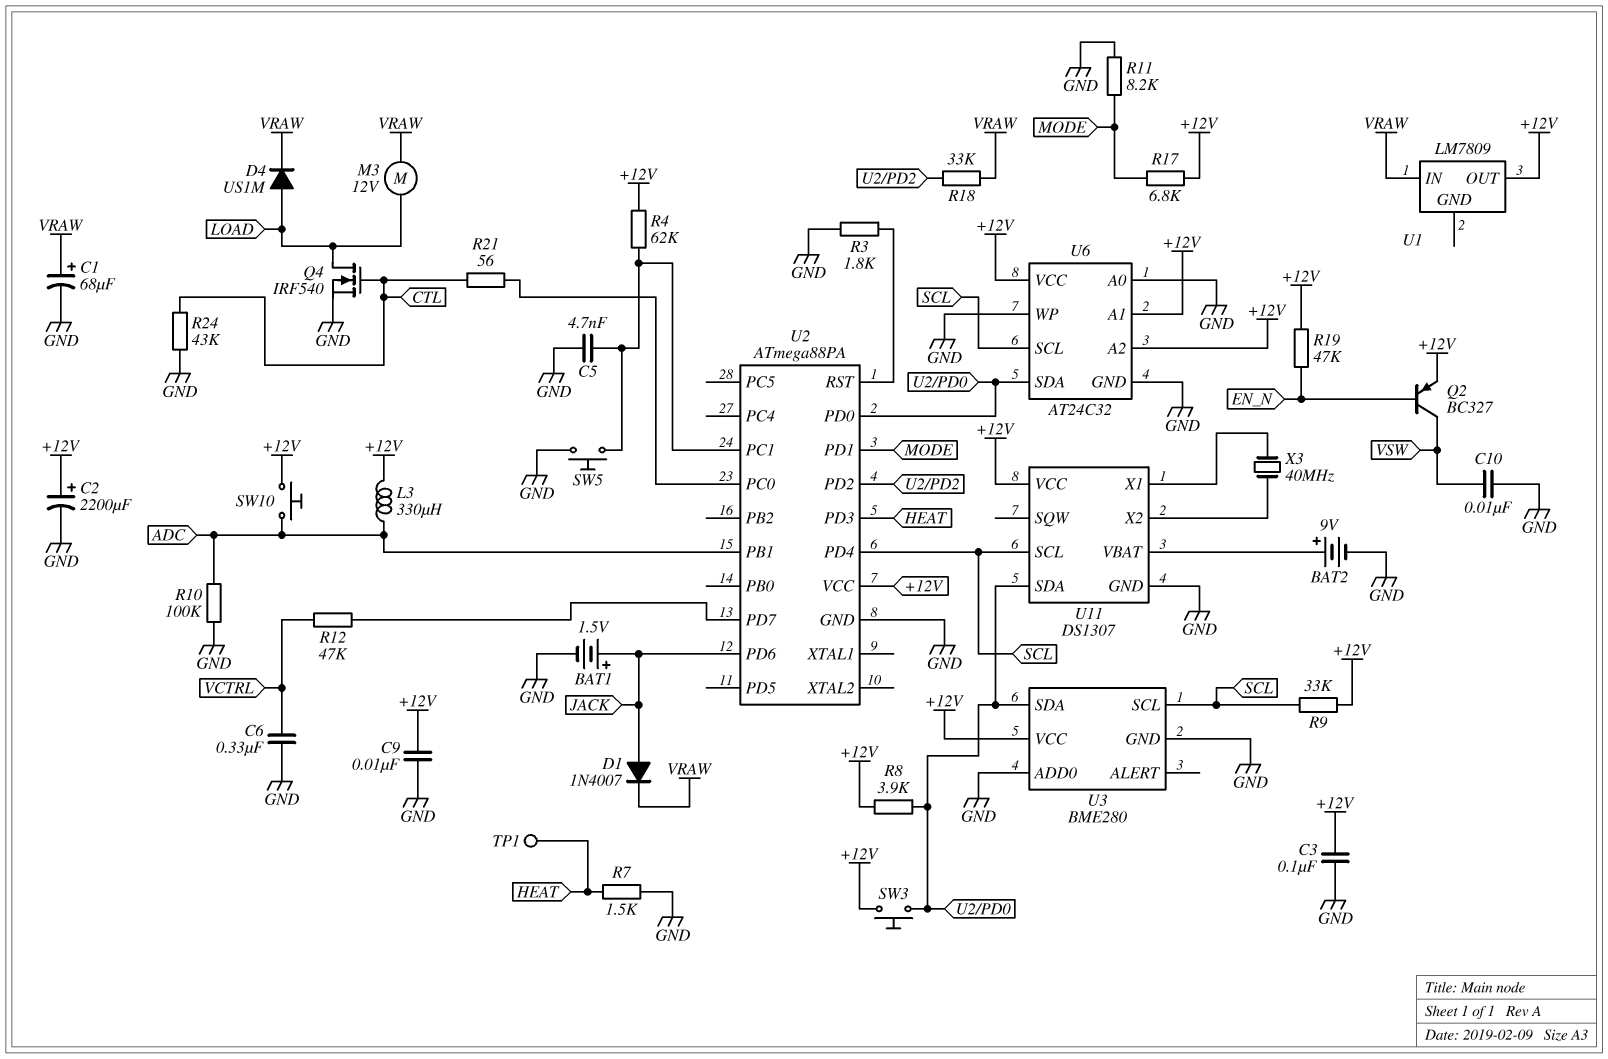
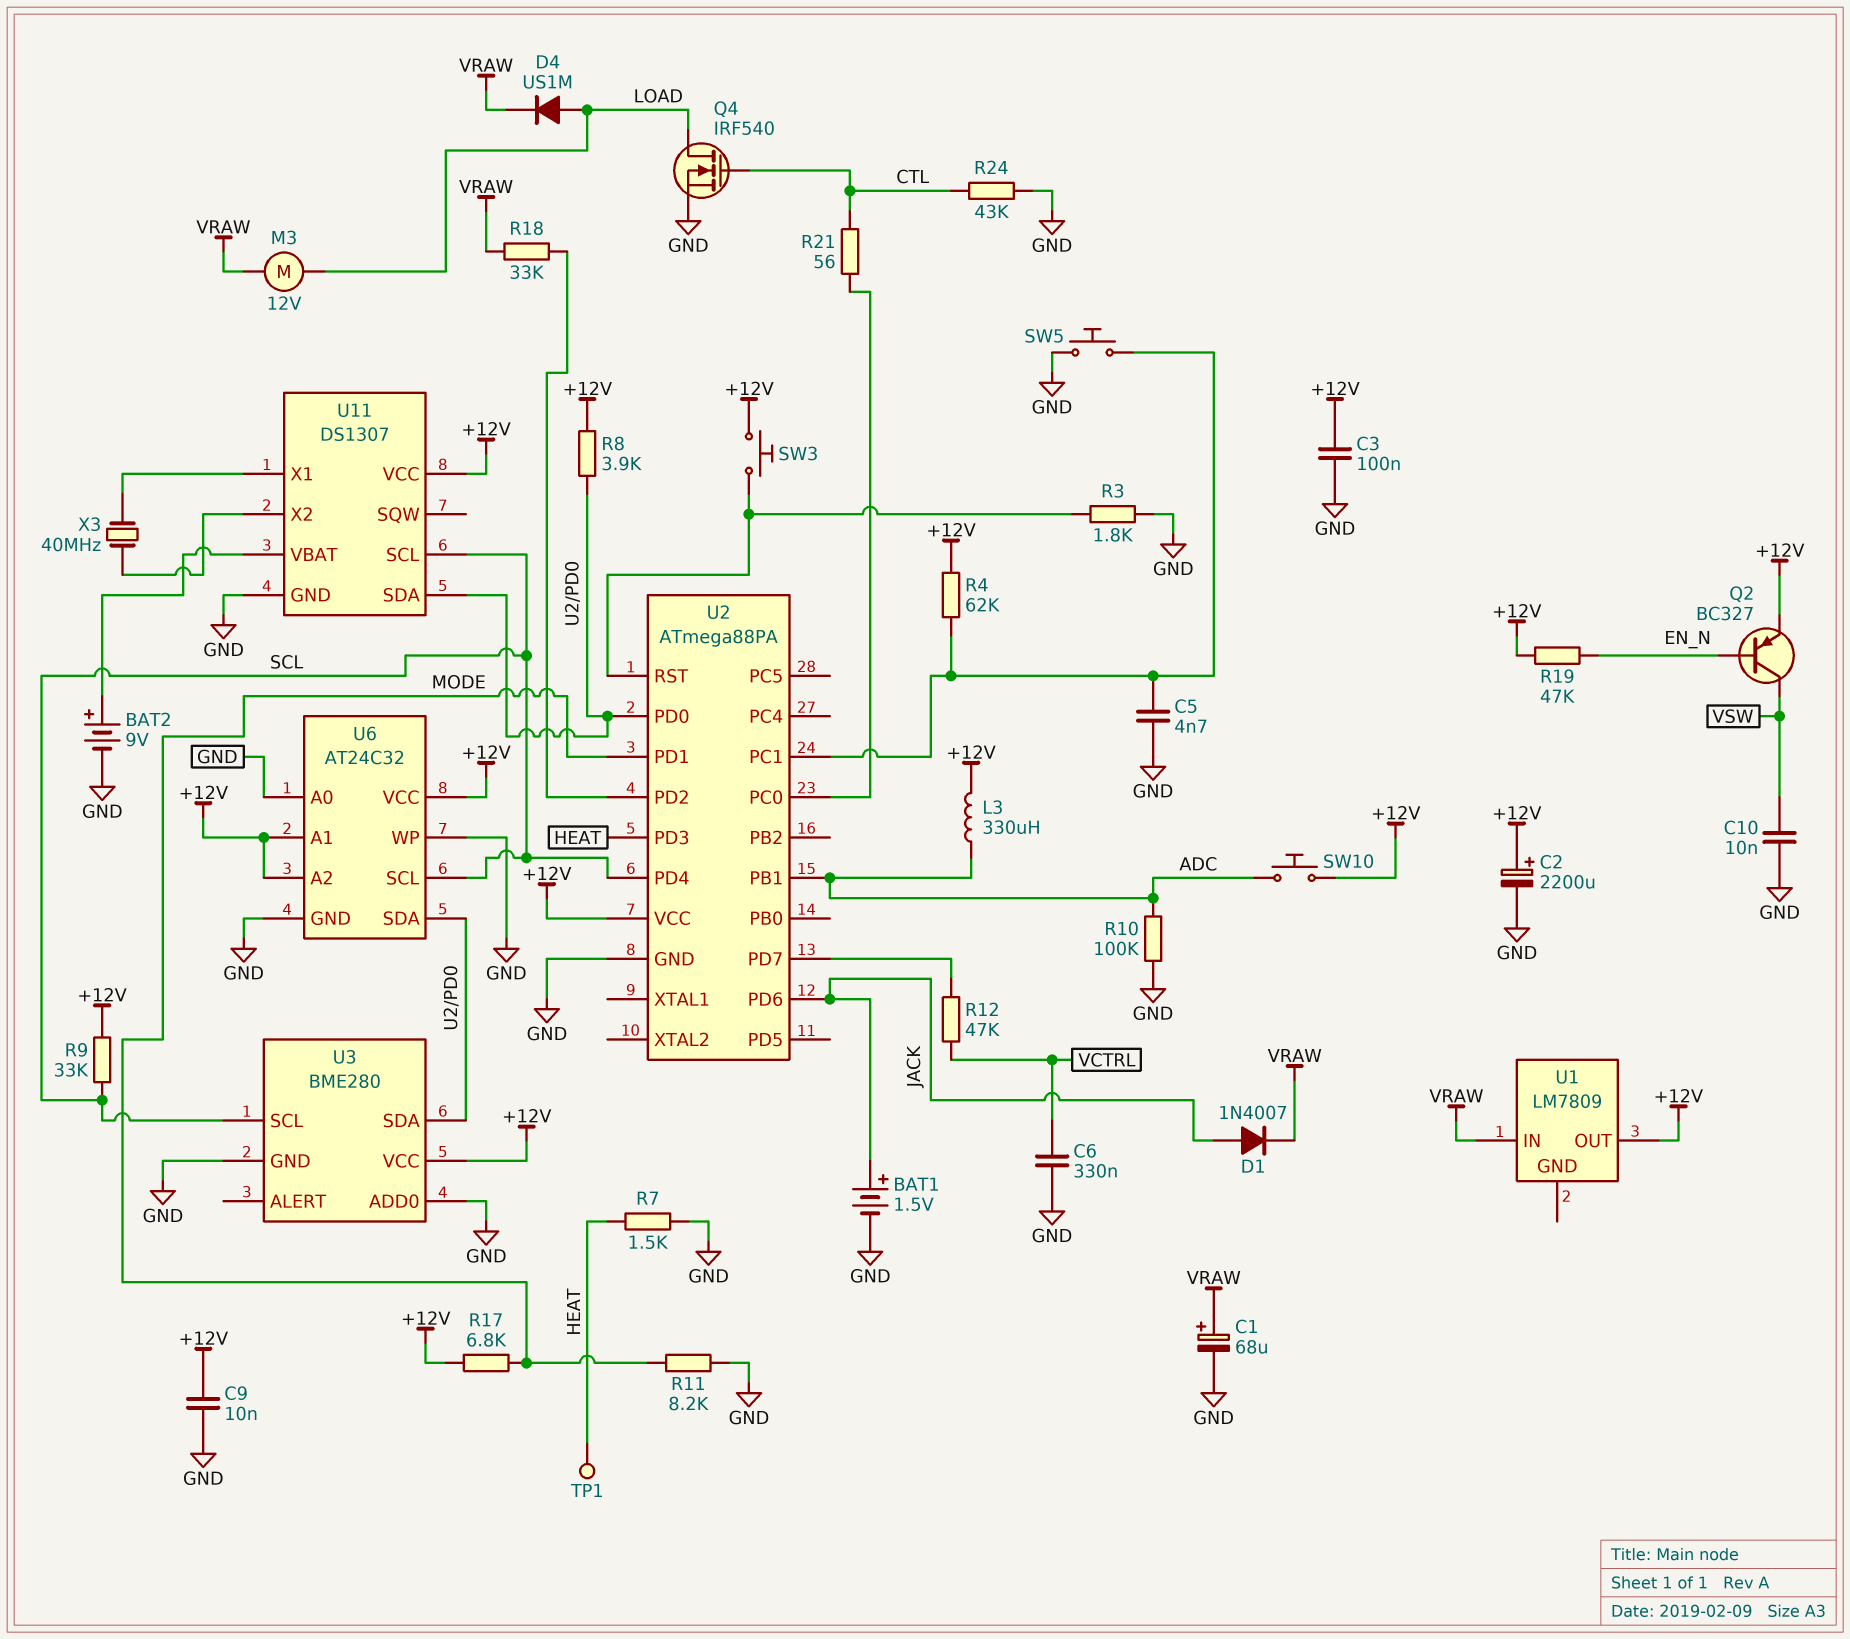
SW3: button (+12V, U2/PD0) -> button (+12V, U2/RST)

